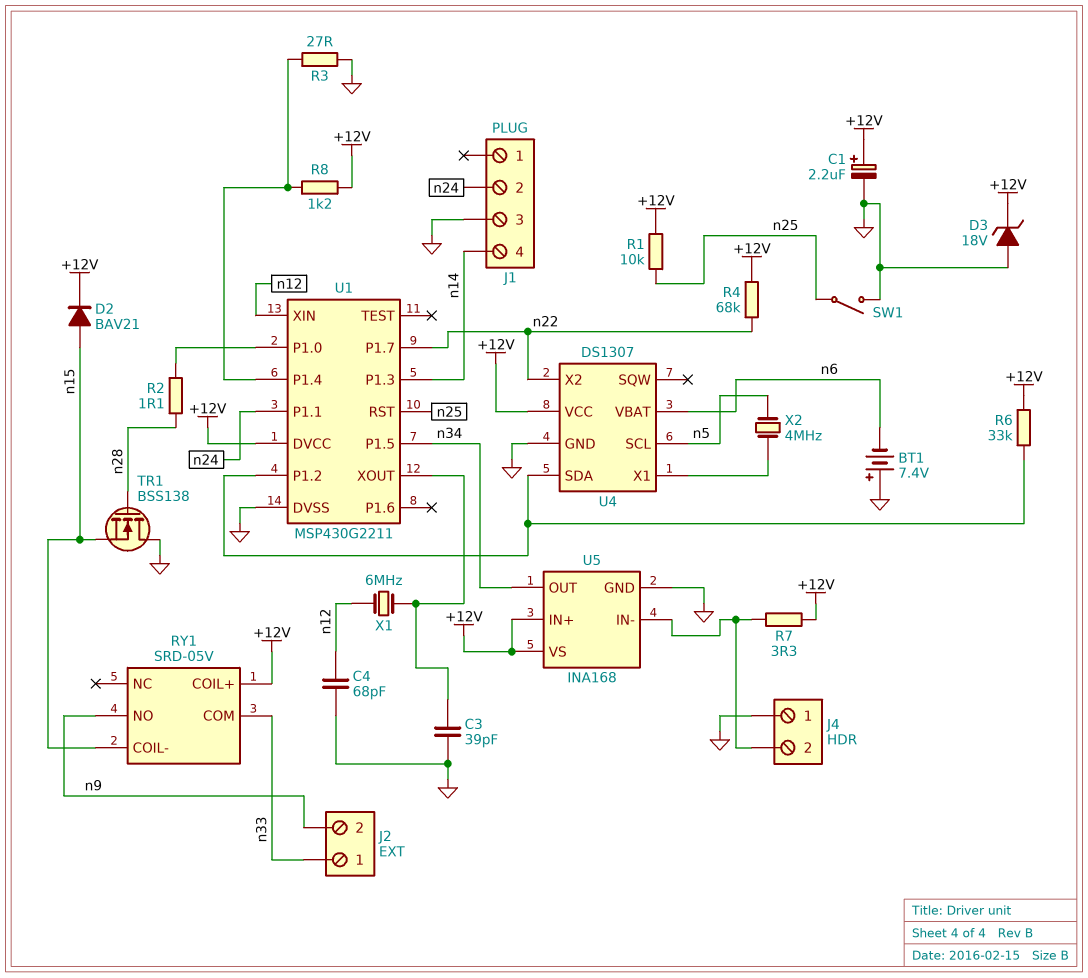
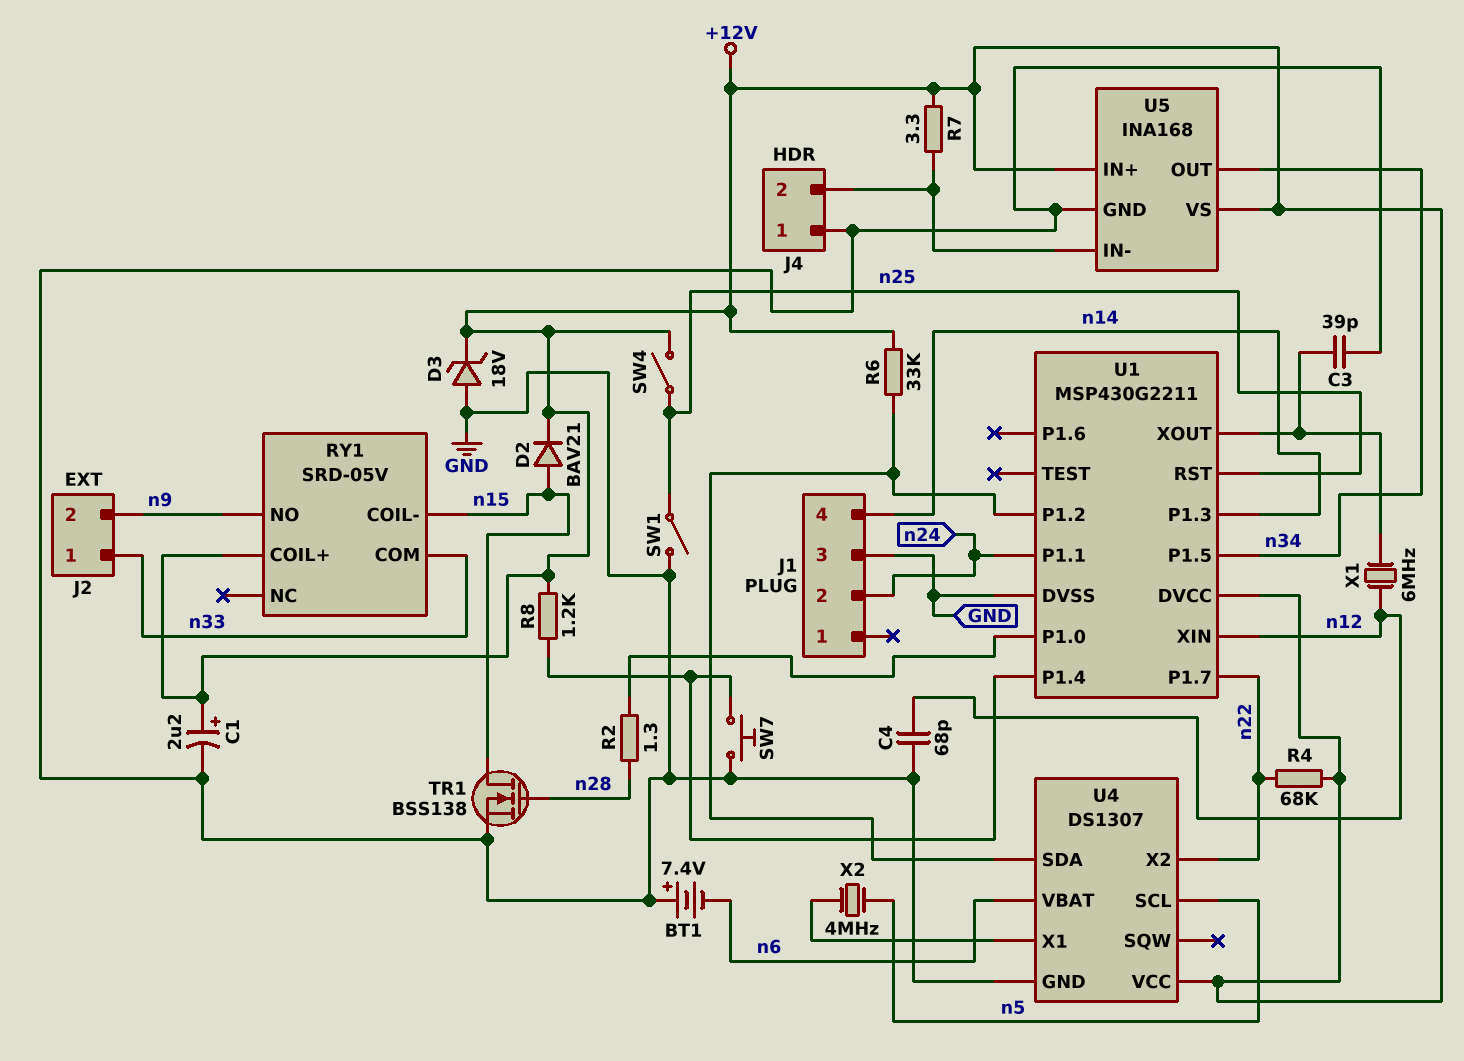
R1: 10k (+12V, n25) -> none
R2: 1.1 (U1/P1.0, n28) -> 1.3 (U1/P1.0, n28)
R3: 27 (GND, U1/P1.4) -> none
SW4: none -> switch (+12V, n25)
SW7: none -> button (GND, U1/P1.4)
TR1: NMOS BSS138 (G n28, D GND, S n15) -> NMOS BSS138 (G n28, D n15, S GND)

